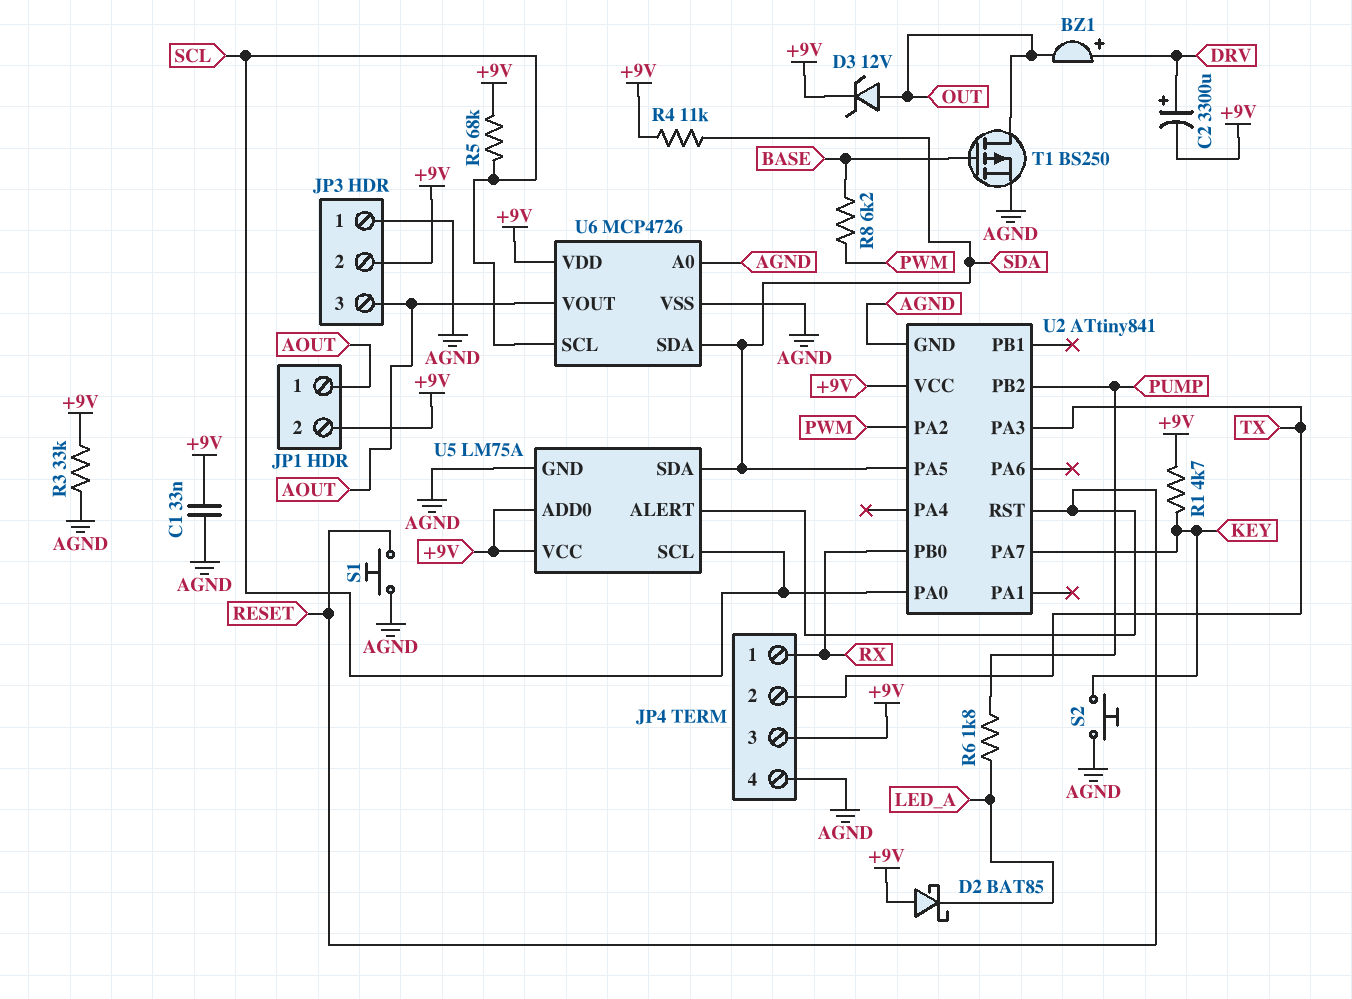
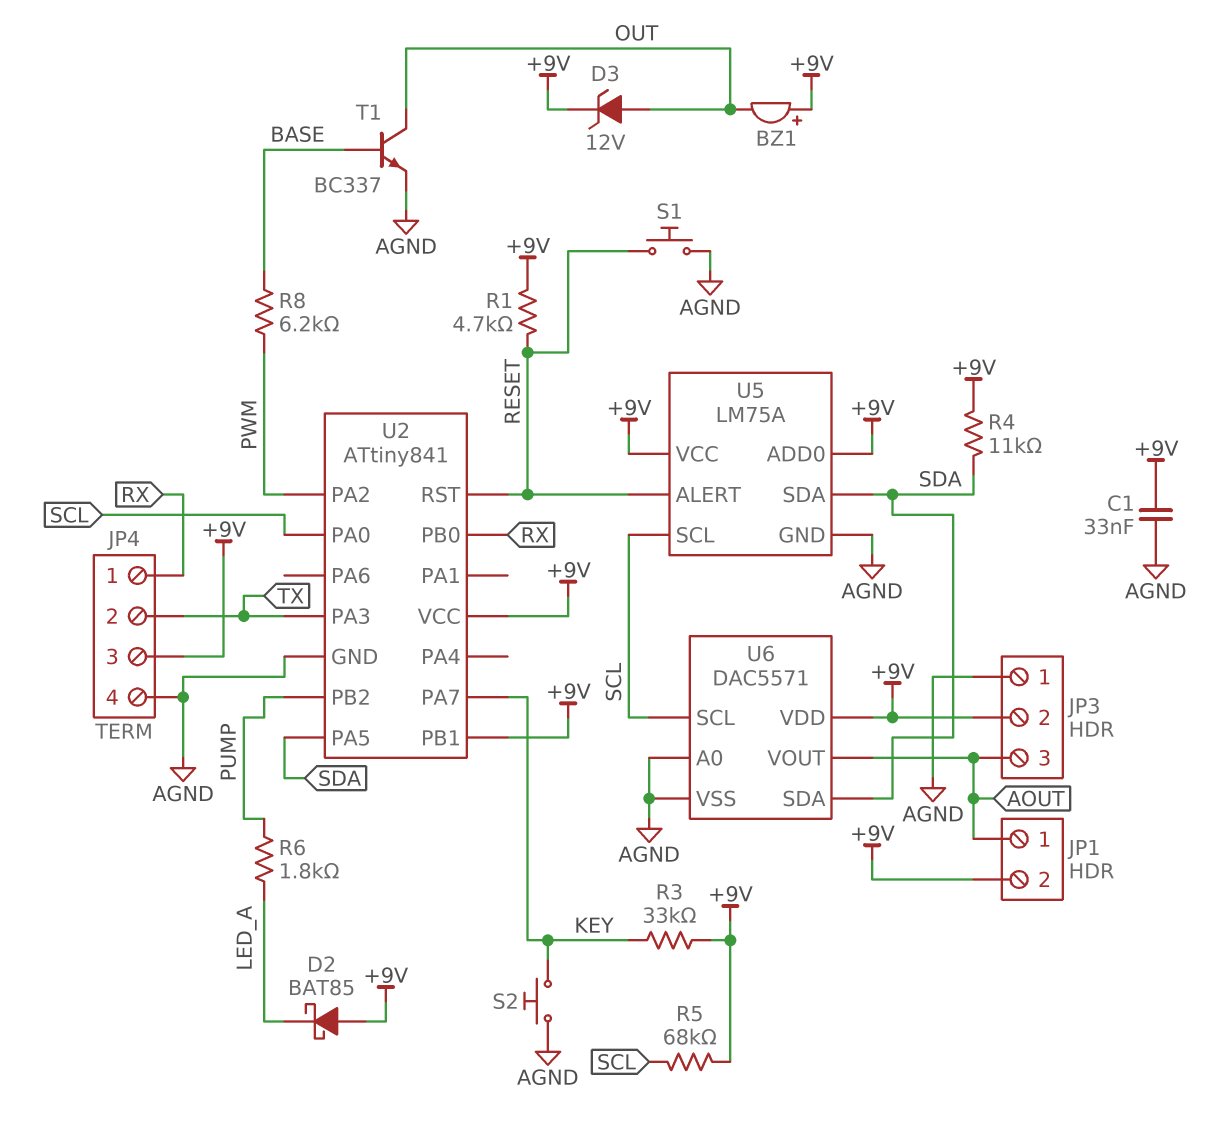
BZ1: buzzer (plus DRV, minus OUT) -> buzzer (plus +9V, minus OUT)
C2: 3300uF (plus DRV, minus +9V) -> none
R1: 4.7k (+9V, KEY) -> 4.7k (+9V, RESET)
R3: 33k (+9V, AGND) -> 33k (+9V, KEY)
T1: PMOS BS250 (G BASE, D OUT, S AGND) -> NPN BC337 (B BASE, C OUT, E AGND)
U2 pin PB1: none -> +9V
U6: MCP4726 -> DAC5571

